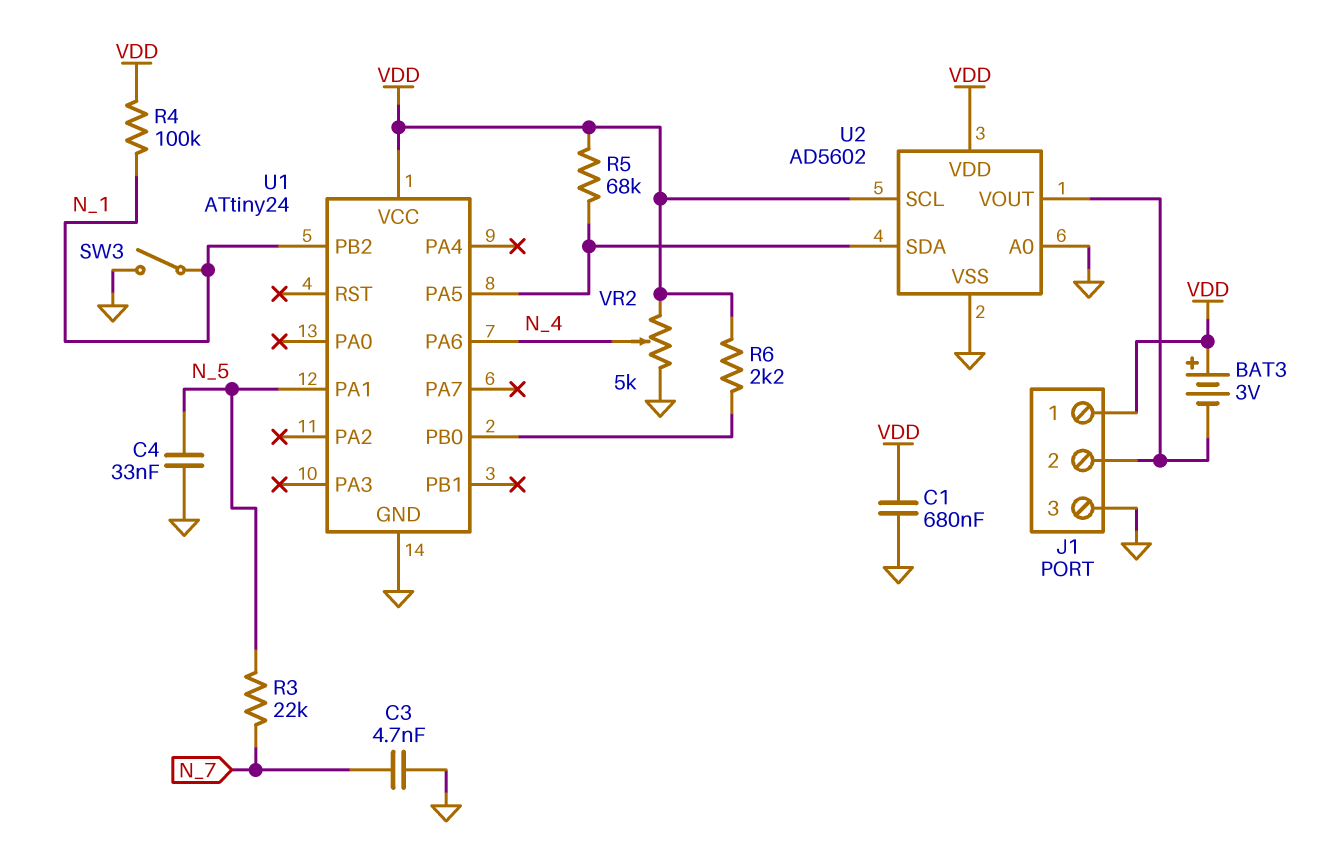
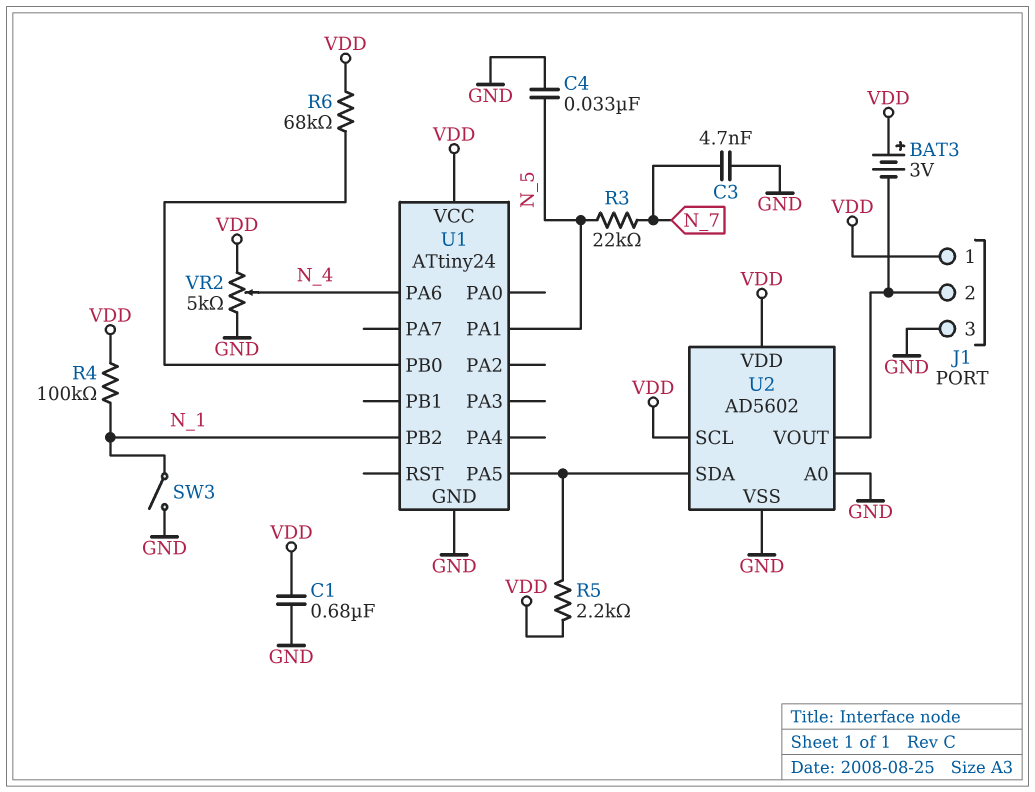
R5: 68k (U1/PA5, VDD) -> 2.2k (U1/PA5, VDD)
R6: 2.2k (U1/PB0, VDD) -> 68k (U1/PB0, VDD)

